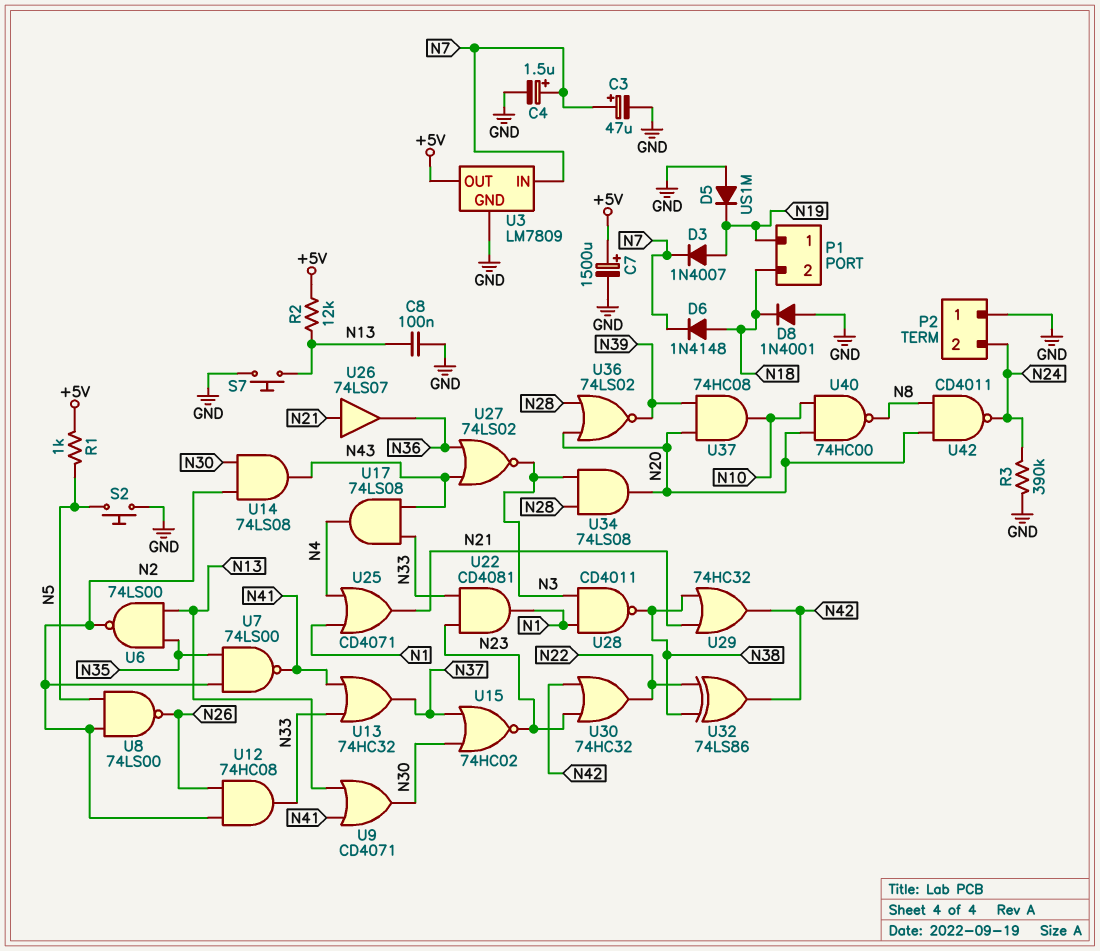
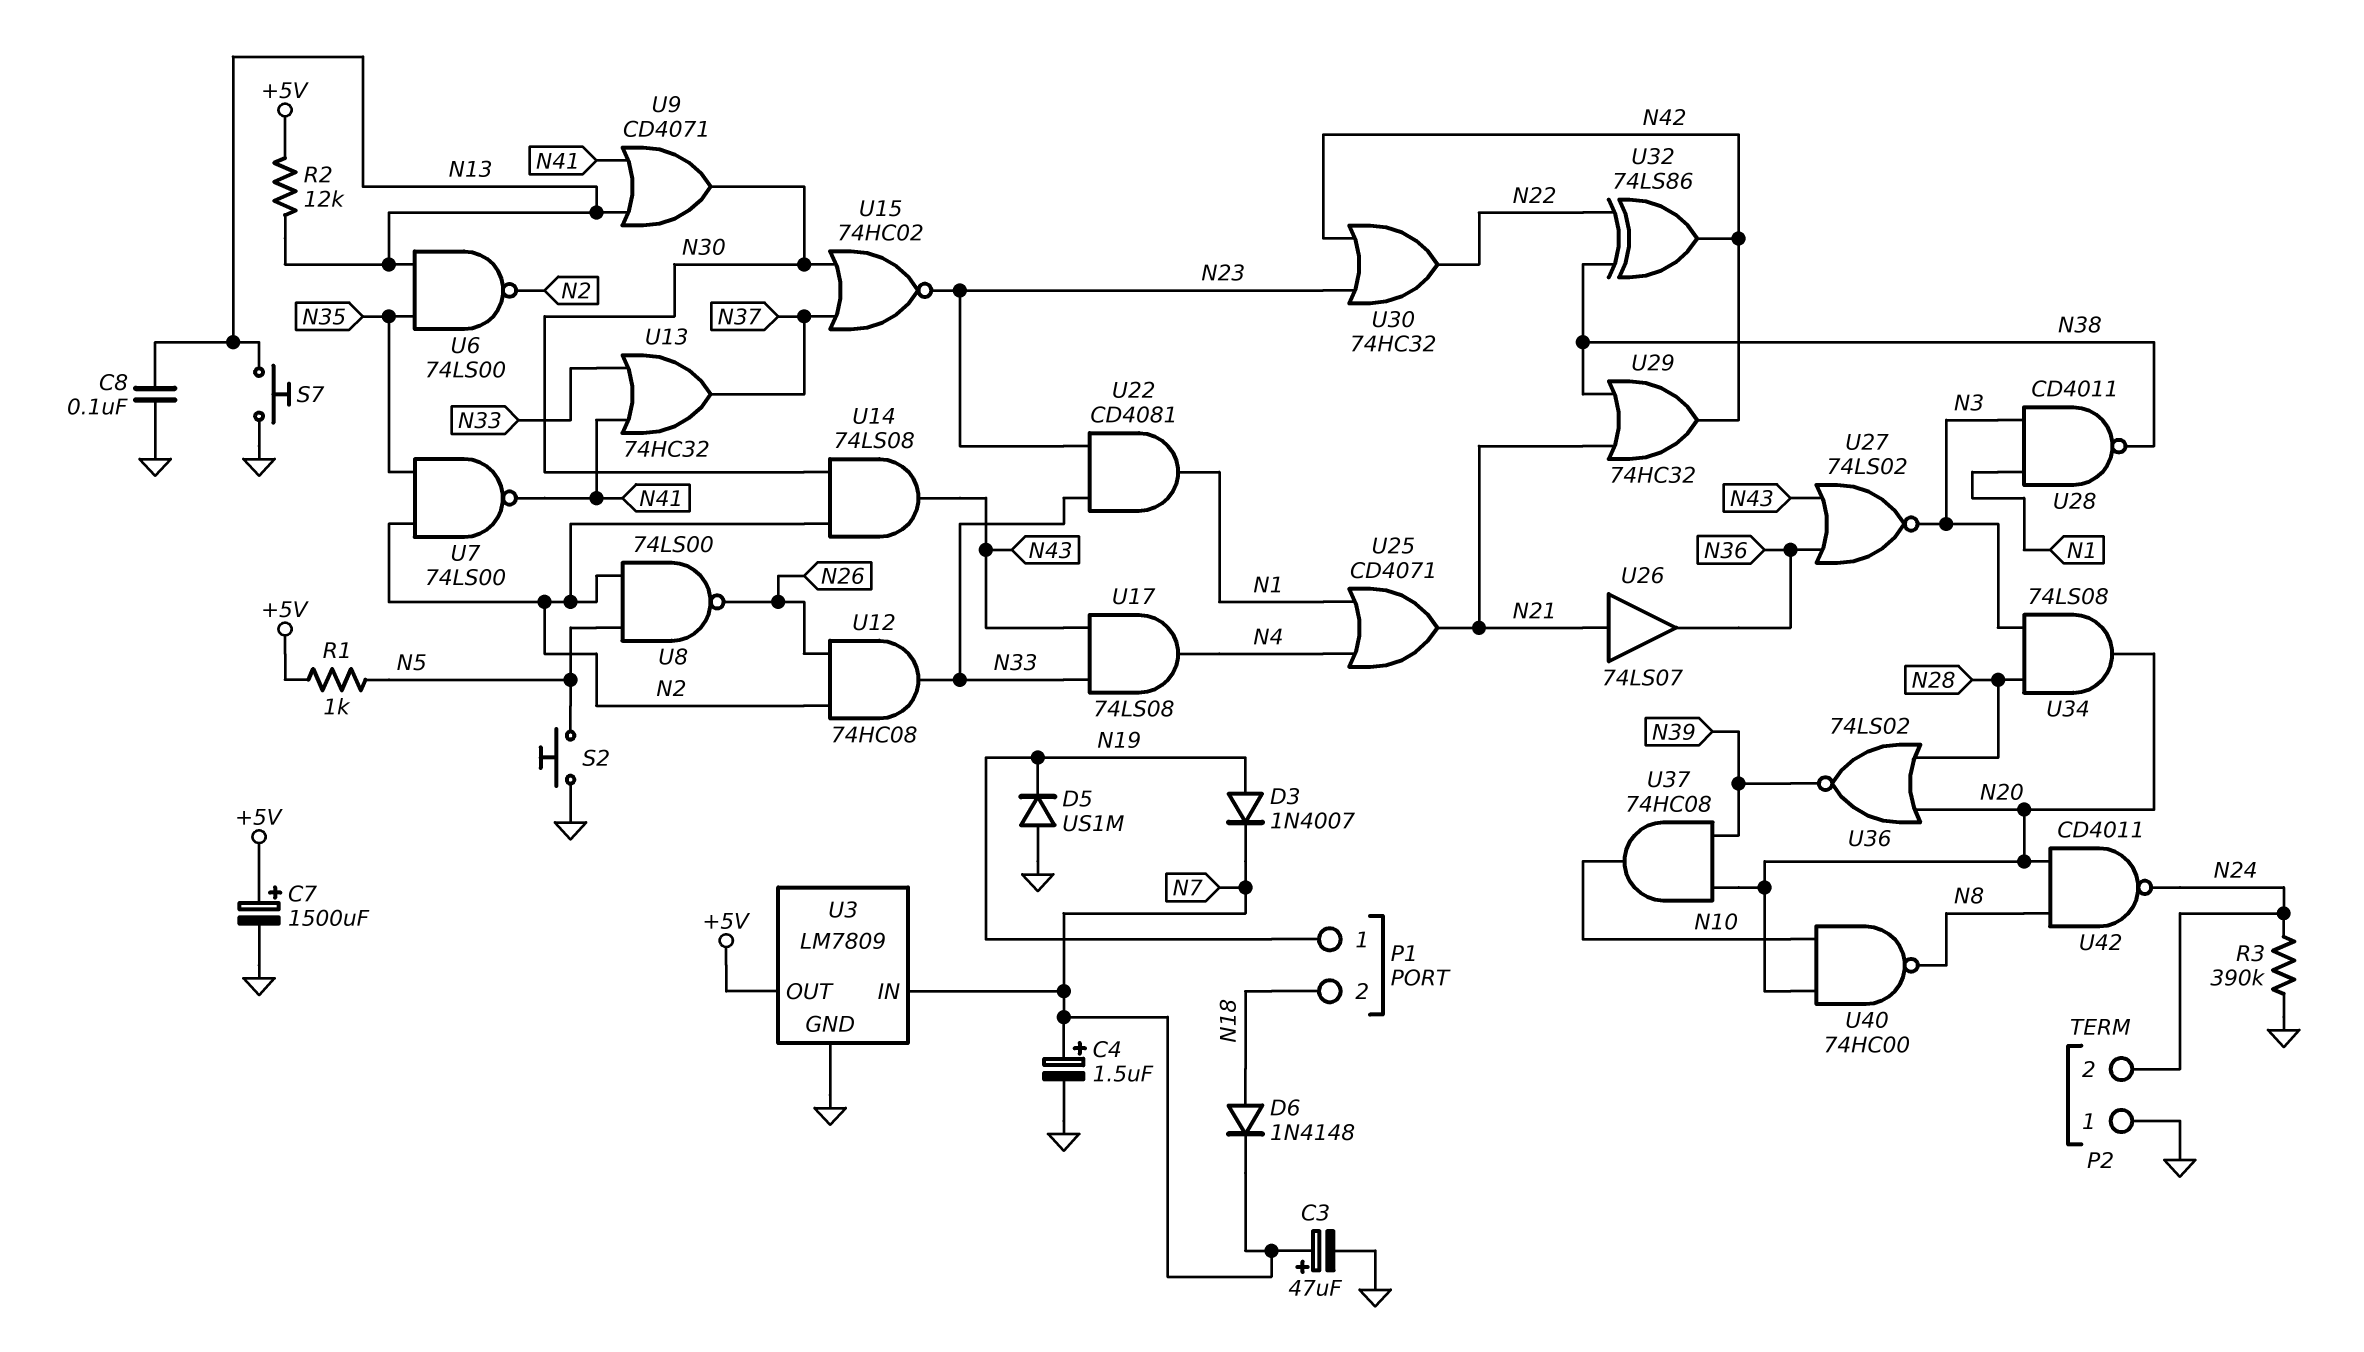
D8: diode 1N4001 (A GND, K N18) -> none

